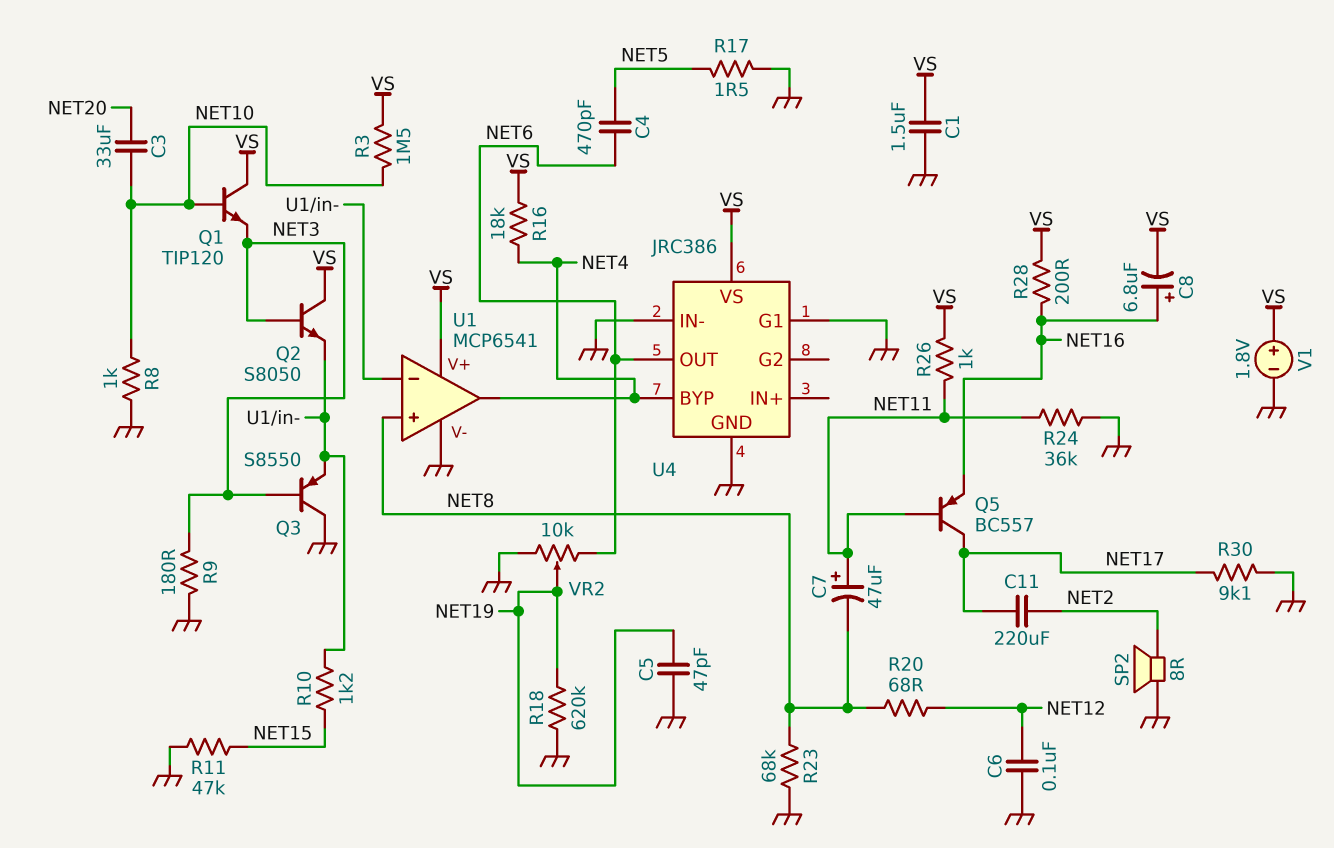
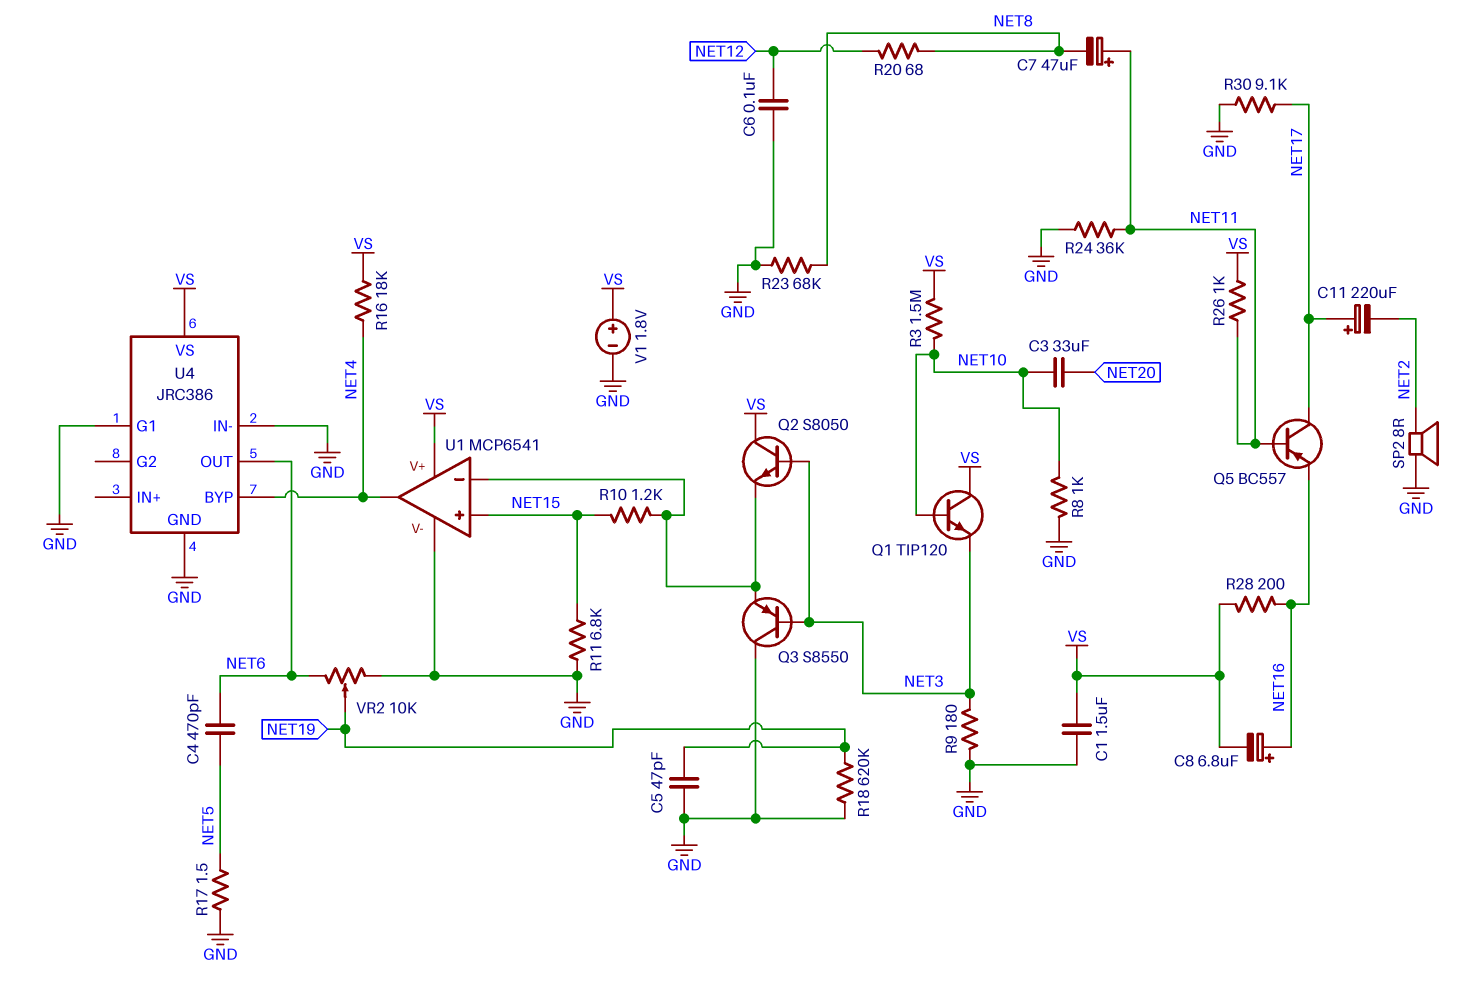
C11: 220uF (NET2, NET17) -> 220uF (plus NET17, minus NET2)
R11: 47k (GND, NET15) -> 6.8k (GND, NET15)
U1 pin in+: NET8 -> NET15

